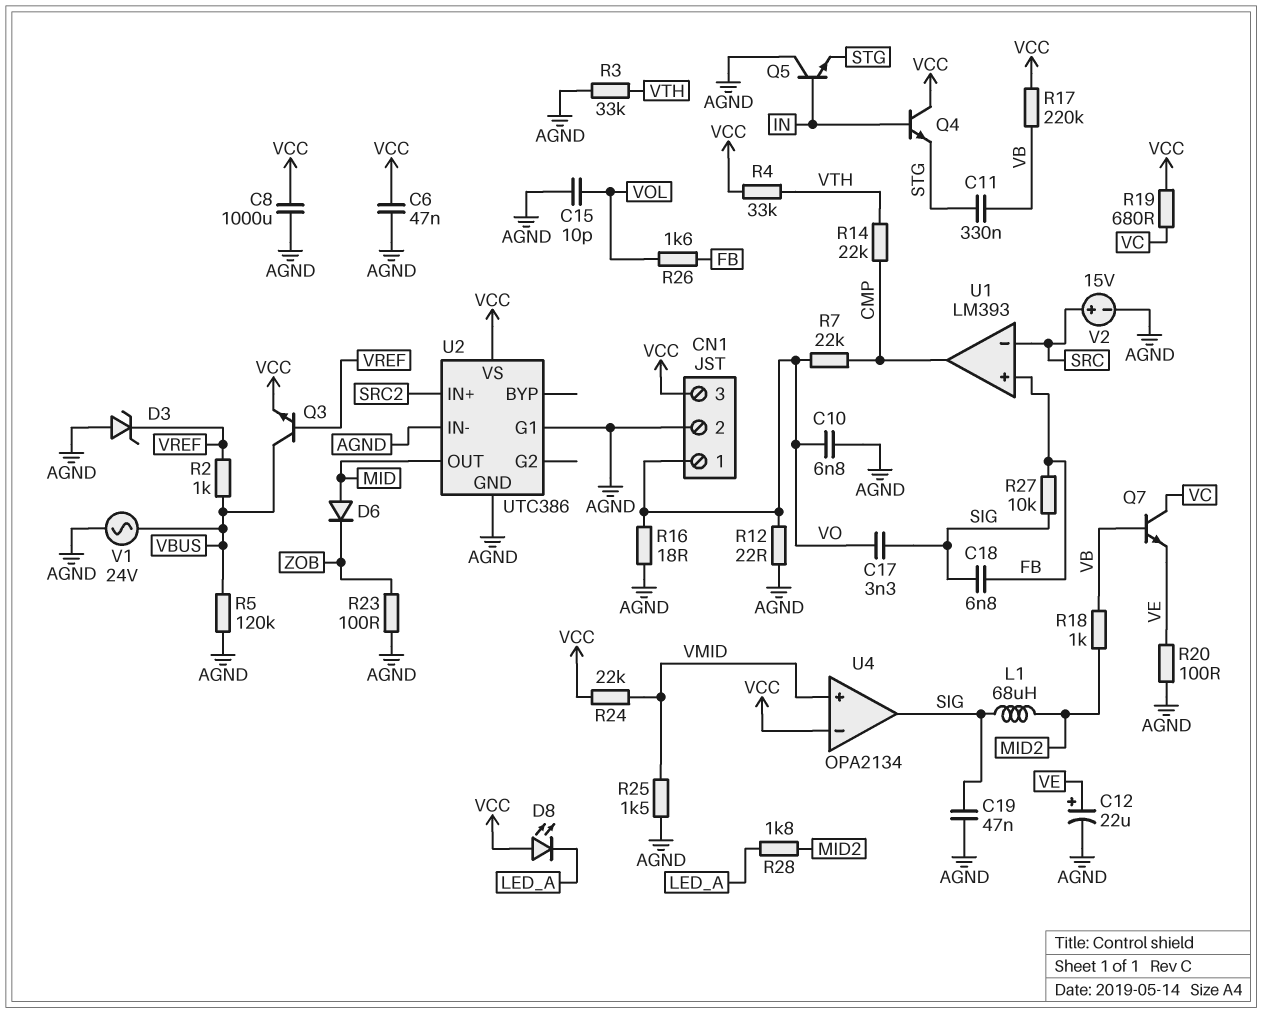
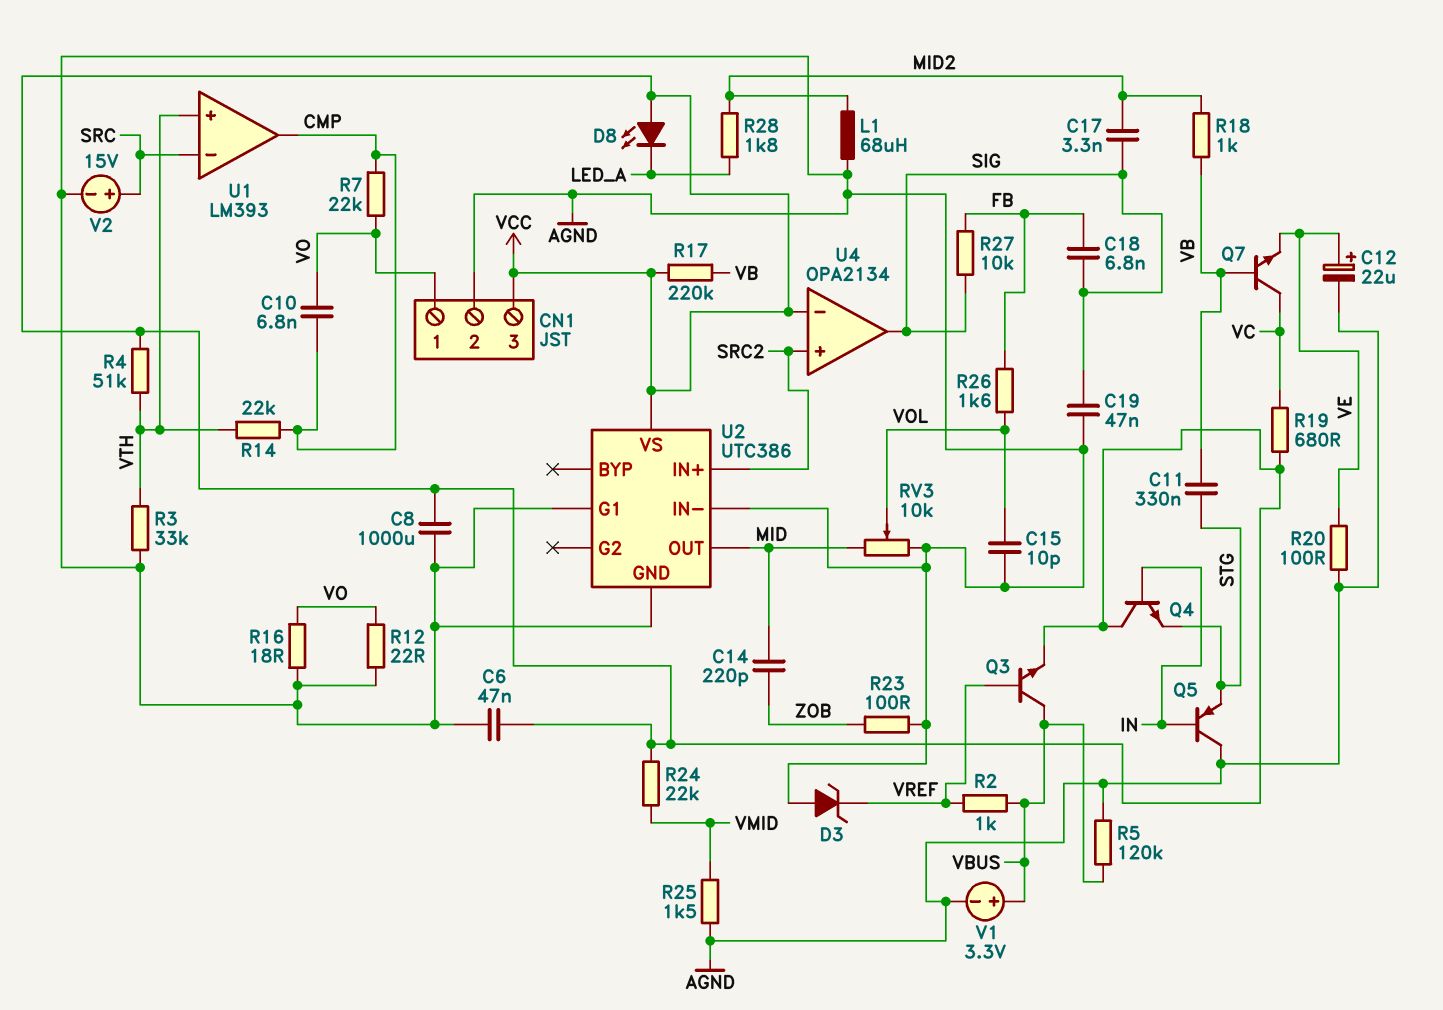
C10: 6.8nF (AGND, VO) -> 6.8nF (CMP, VO)
C14: none -> 220pF (MID, ZOB)
C17: 3.3nF (SIG, VO) -> 3.3nF (MID2, SIG)
D6: diode (A MID, K ZOB) -> none
L1: 68uH (MID2, SIG) -> 68uH (AGND, MID2)
Q5: NPN (B IN, C AGND, E STG) -> PNP (B IN, C AGND, E STG)
R4: 33k (VCC, VTH) -> 51k (VCC, VTH)
RV3: none -> 10k (AGND, MID, wiper VOL)
U1 pin in+: FB -> VTH
U4 pin in+: VMID -> SRC2
V1: AC 24V (AGND, VBUS) -> 3.3V (plus VBUS, minus AGND)

